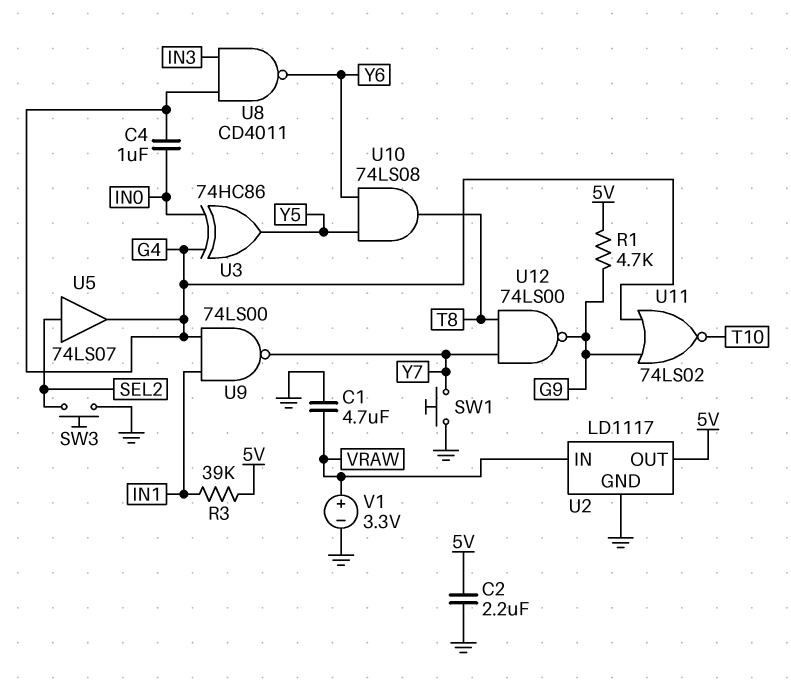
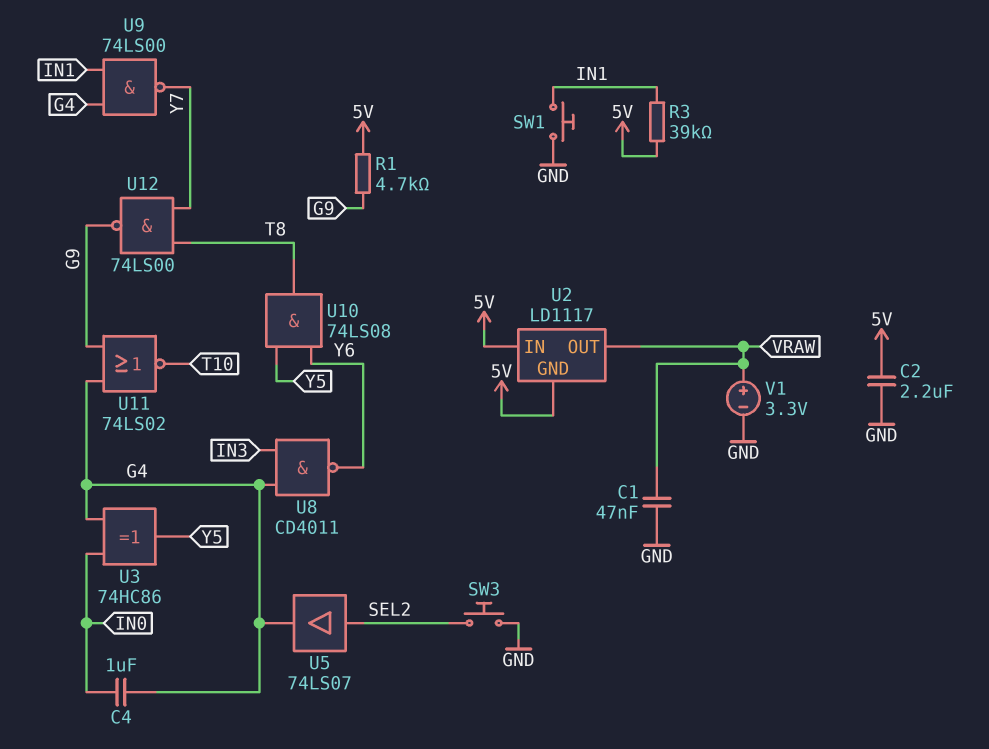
C1: 4.7uF (GND, VRAW) -> 47nF (GND, VRAW)
SW1: button (GND, Y7) -> button (GND, IN1)
U2 pin GND: GND -> 5V
U2 pin IN: VRAW -> 5V
U2 pin OUT: 5V -> VRAW

